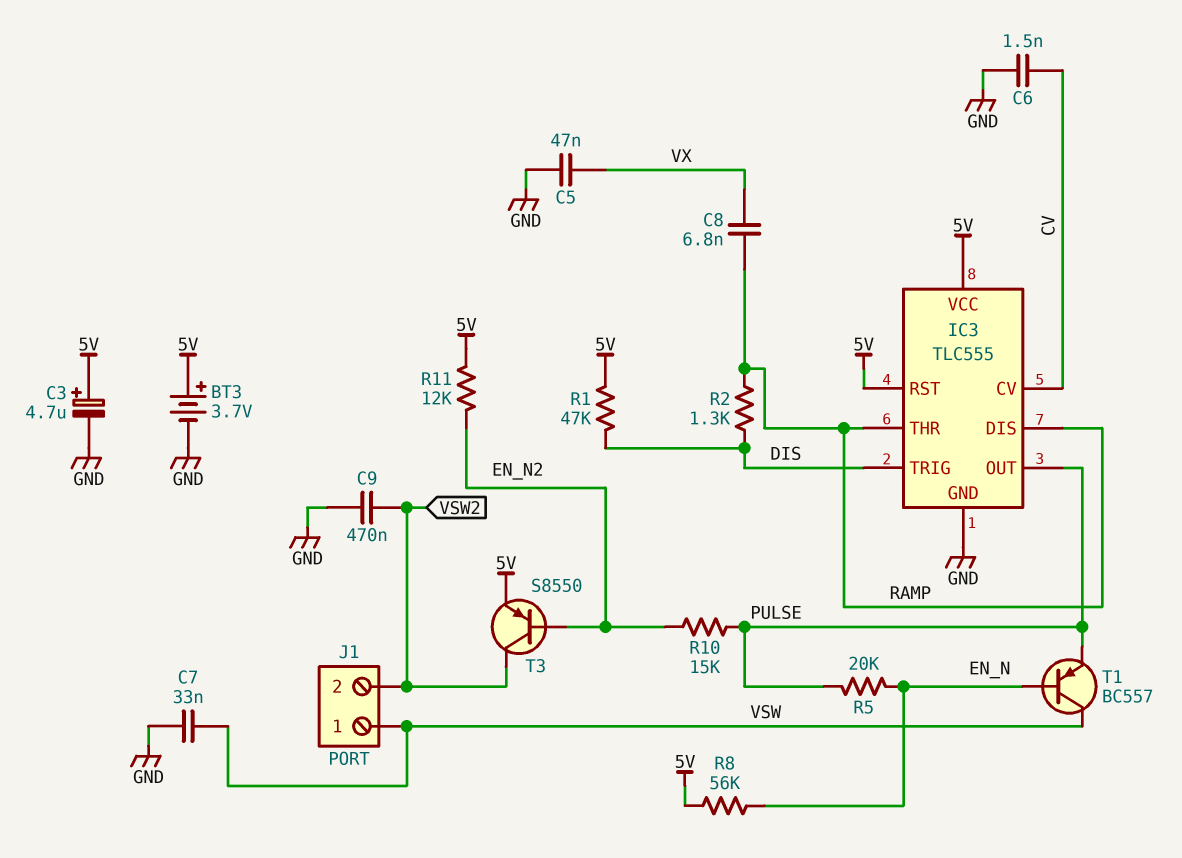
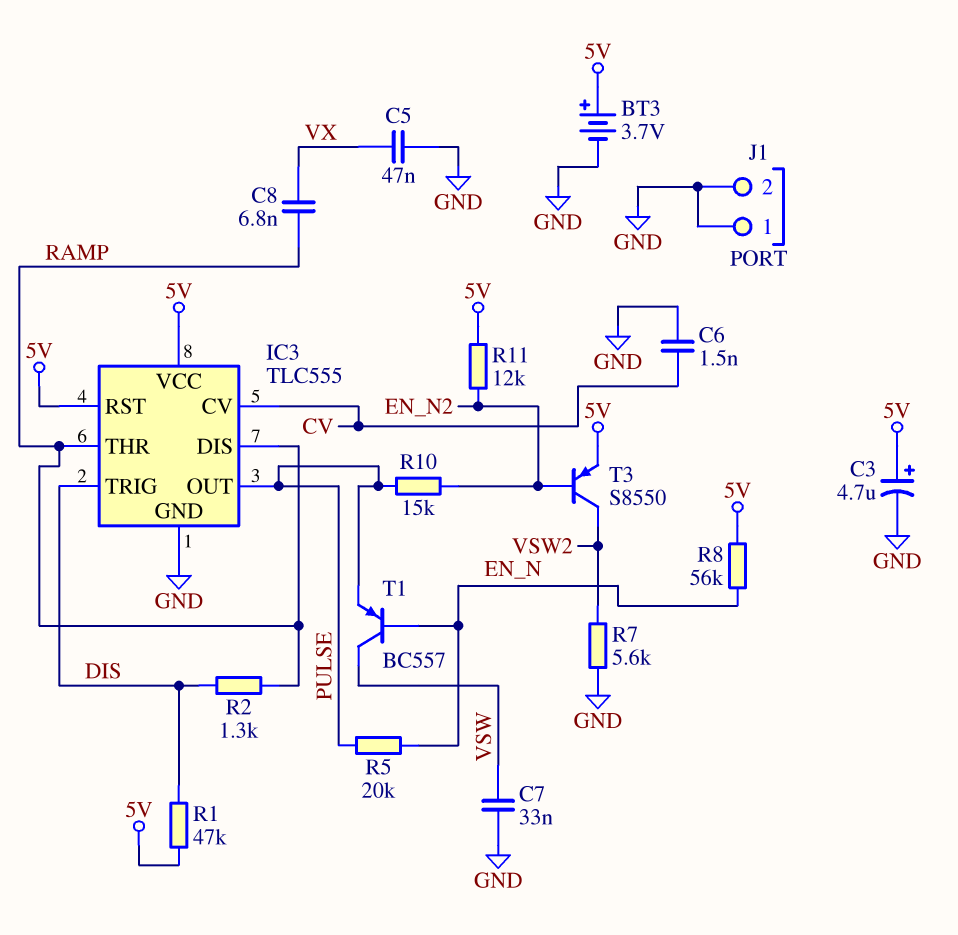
C9: 470nF (GND, VSW2) -> none
J1 pin 1: VSW -> GND
J1 pin 2: VSW2 -> GND
R7: none -> 5.6k (GND, VSW2)

